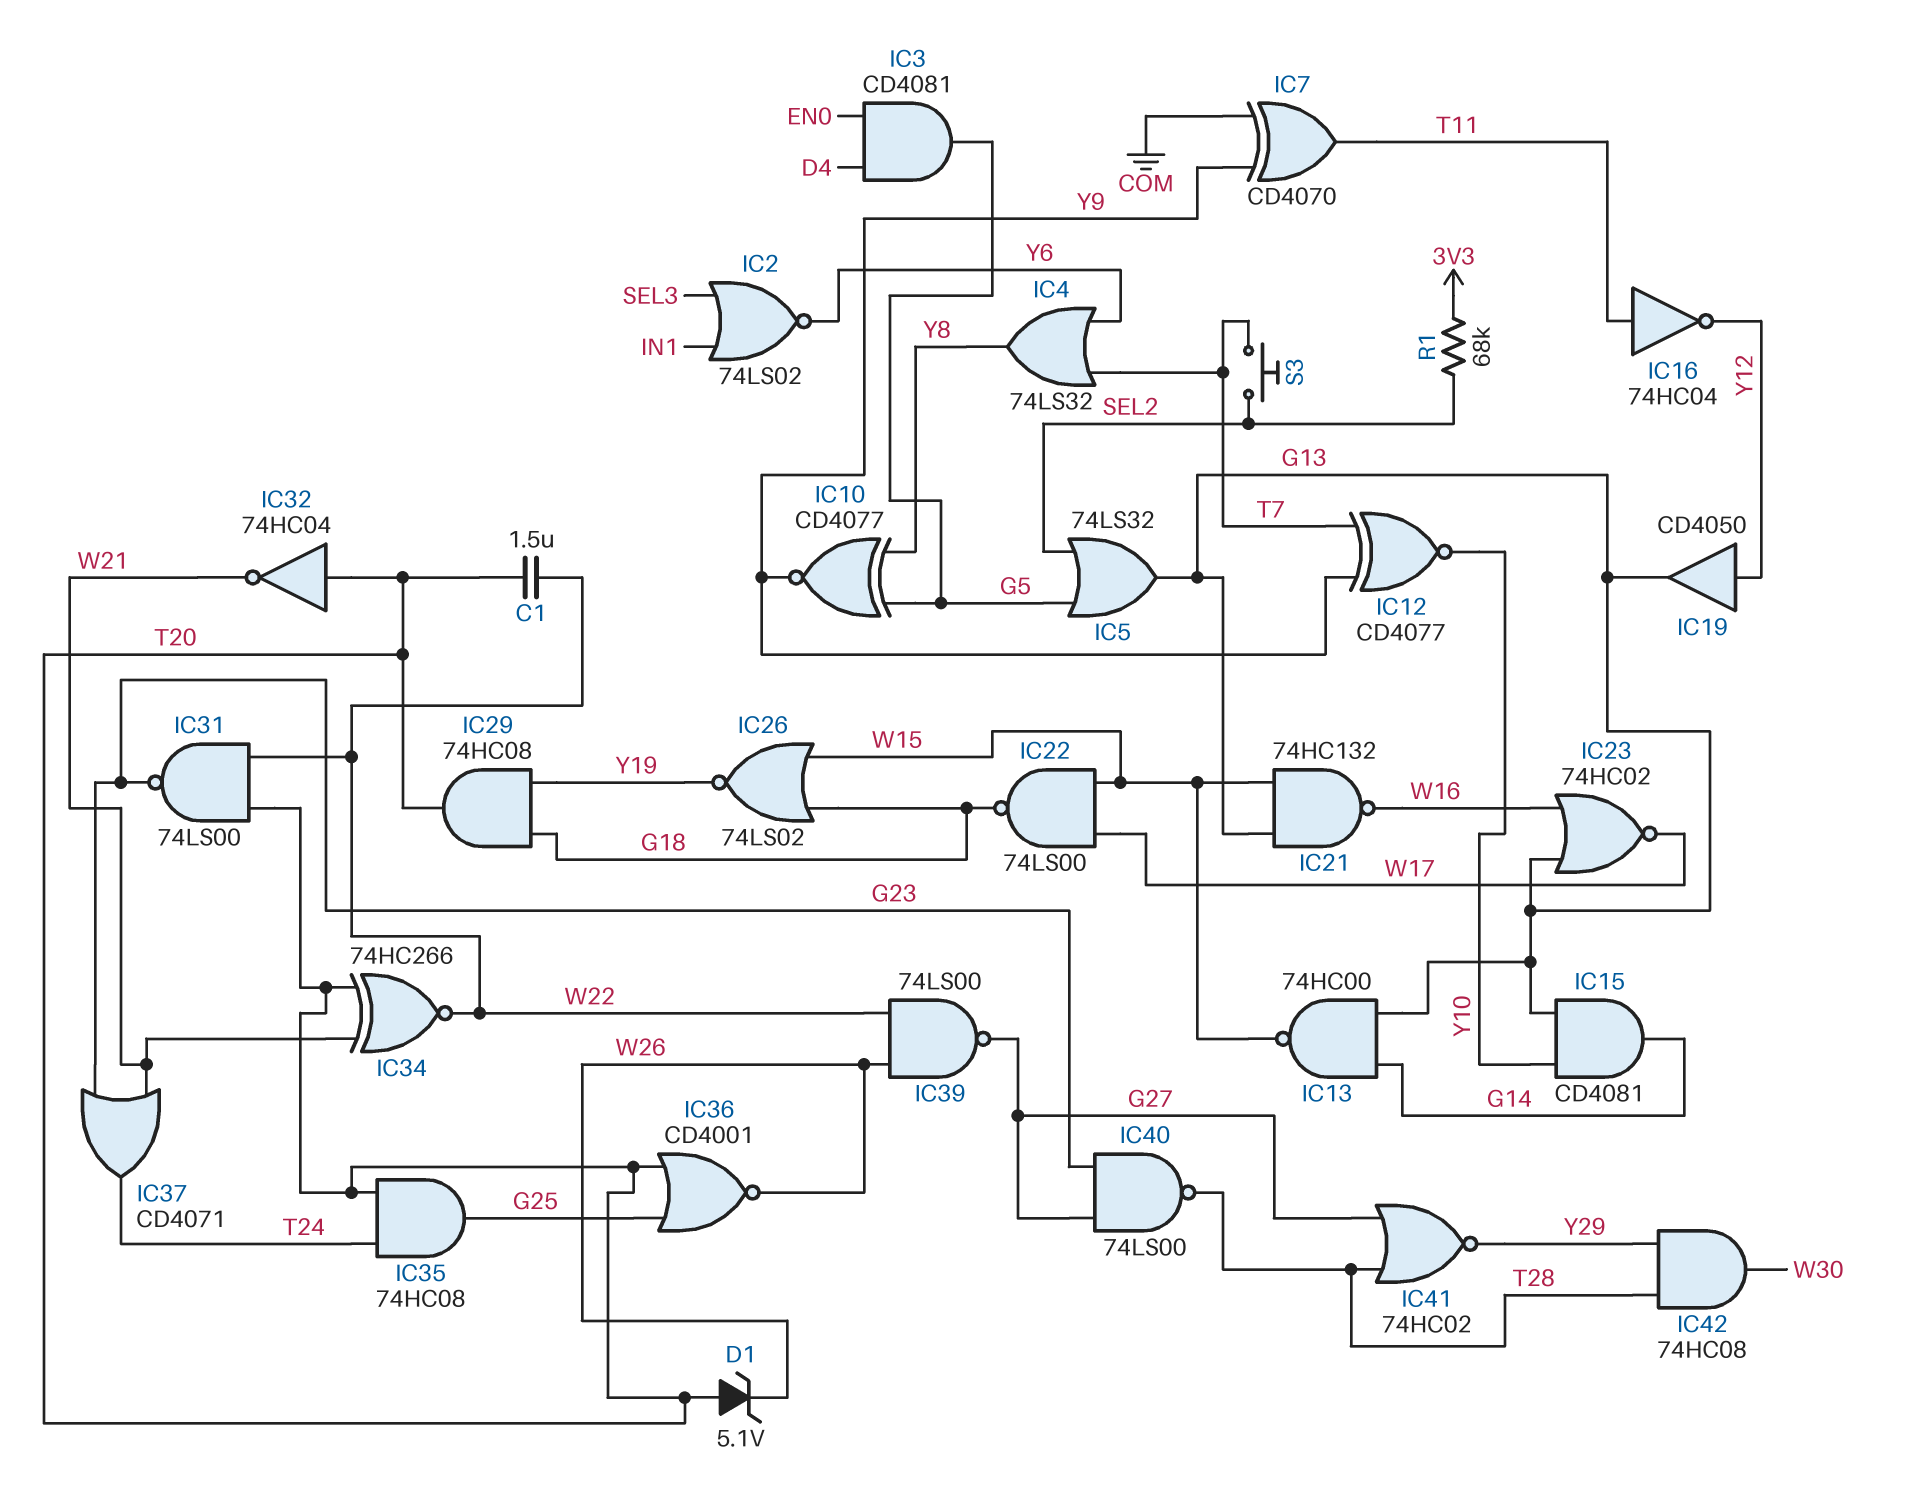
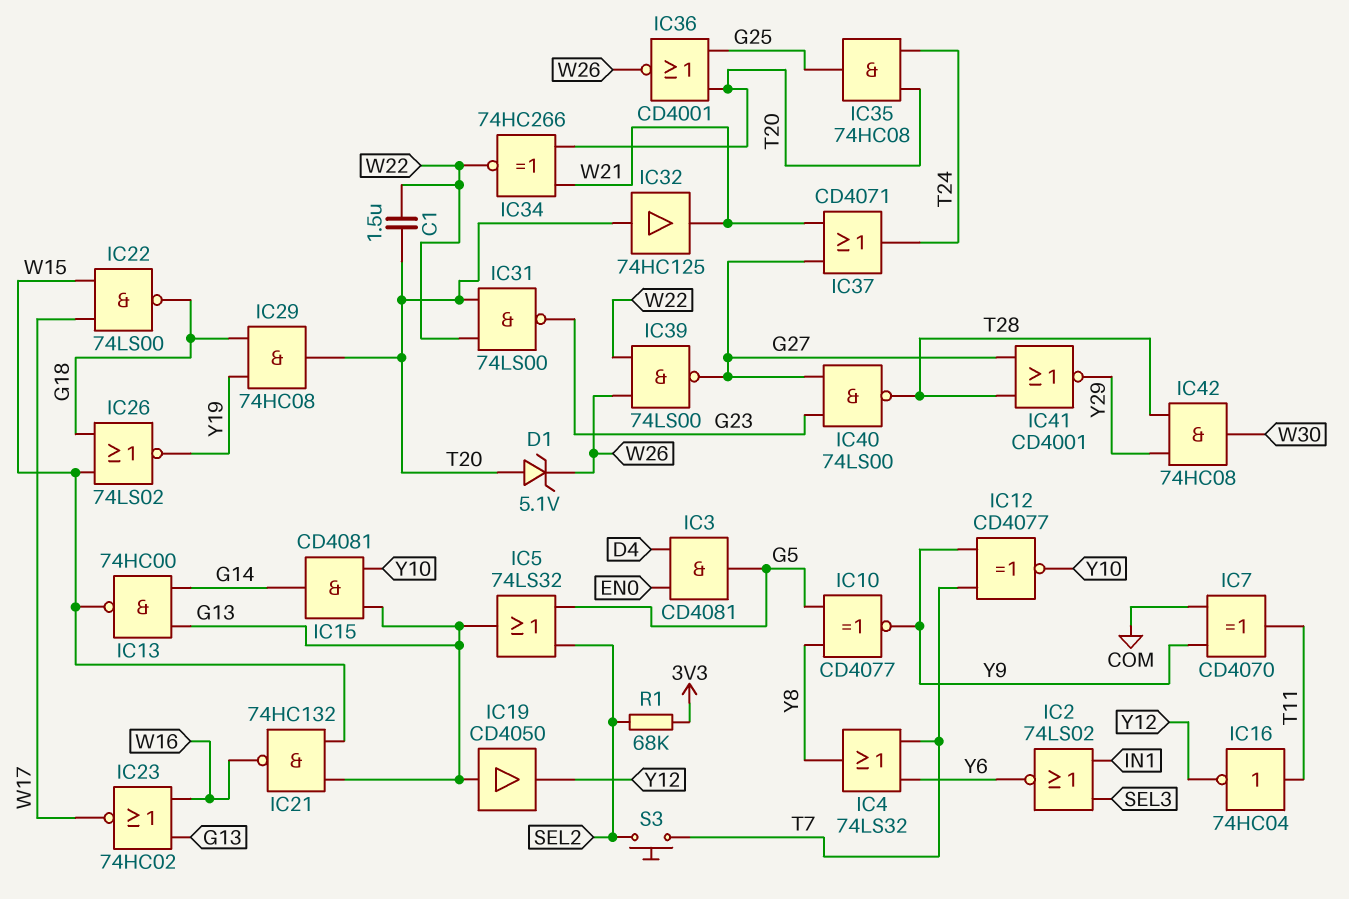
IC19: buffer CD4050 (in Y12, out G13) -> buffer CD4050 (in G13, out Y12)
IC32: NOT 74HC04 (in T20, out W21) -> buffer 74HC125 (in T20, out W21)
IC37: OR CD4071 (in G23, in W21, out T24) -> OR CD4071 (in G27, in W21, out T24)
IC41: NOR 74HC02 (in G27, in T28, out Y29) -> NOR CD4001 (in G27, in T28, out Y29)

